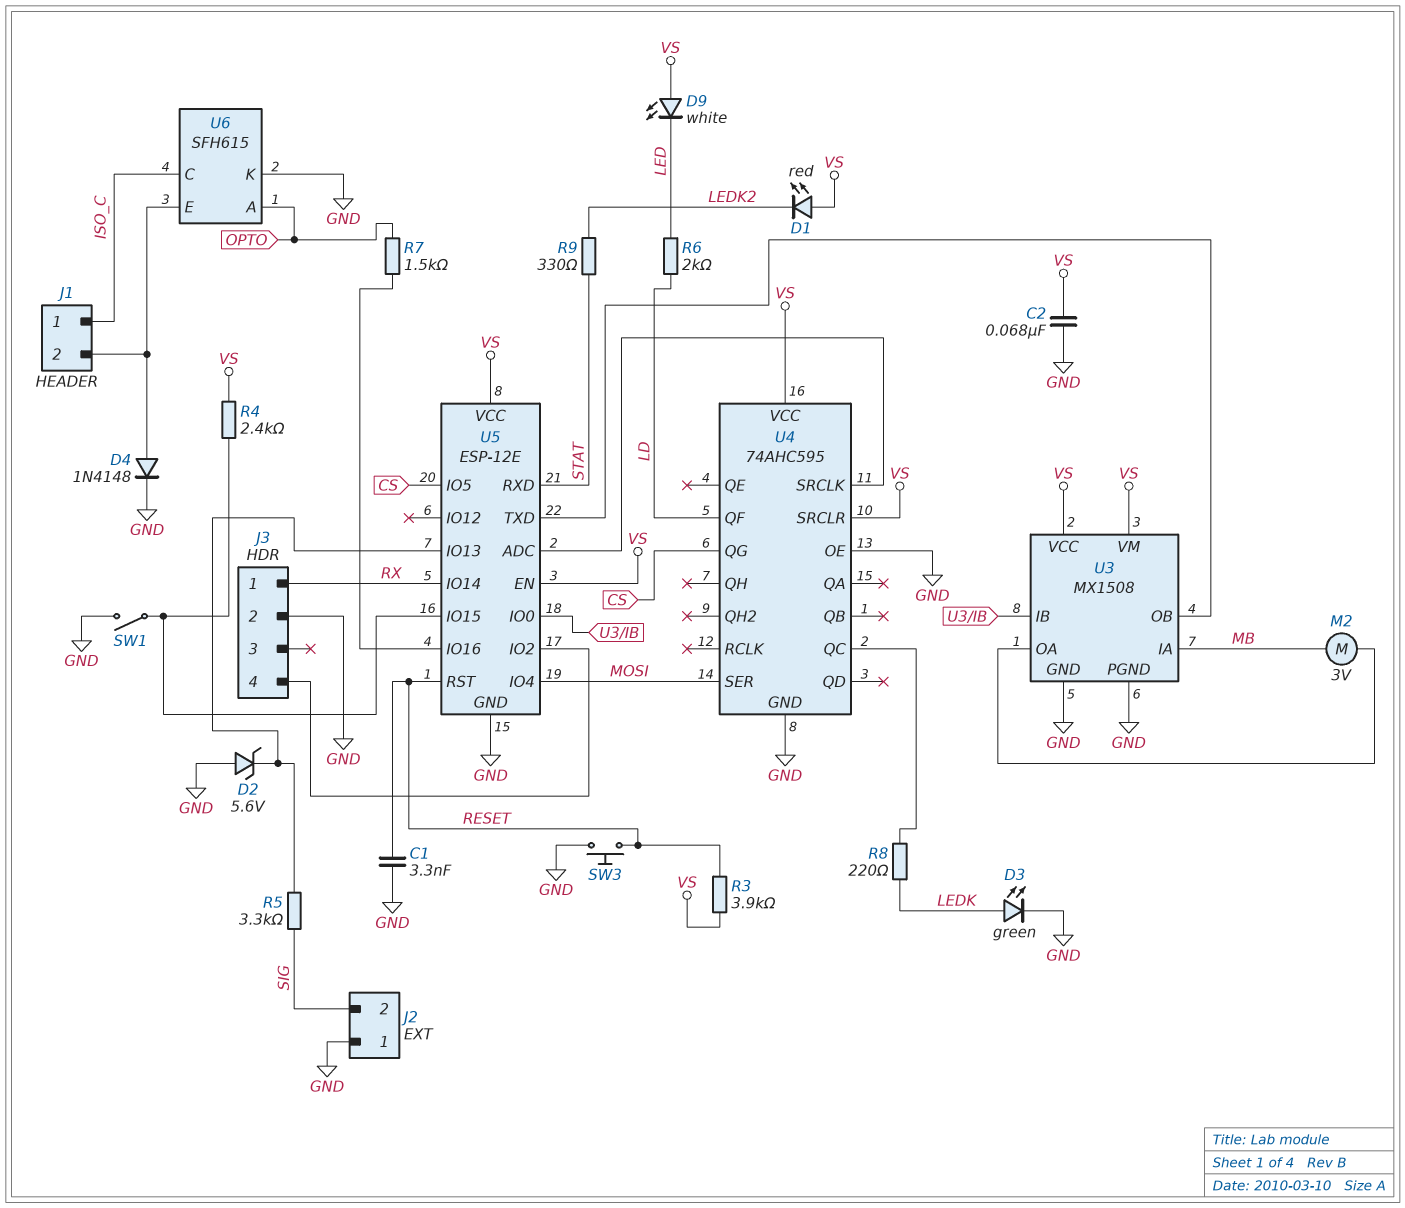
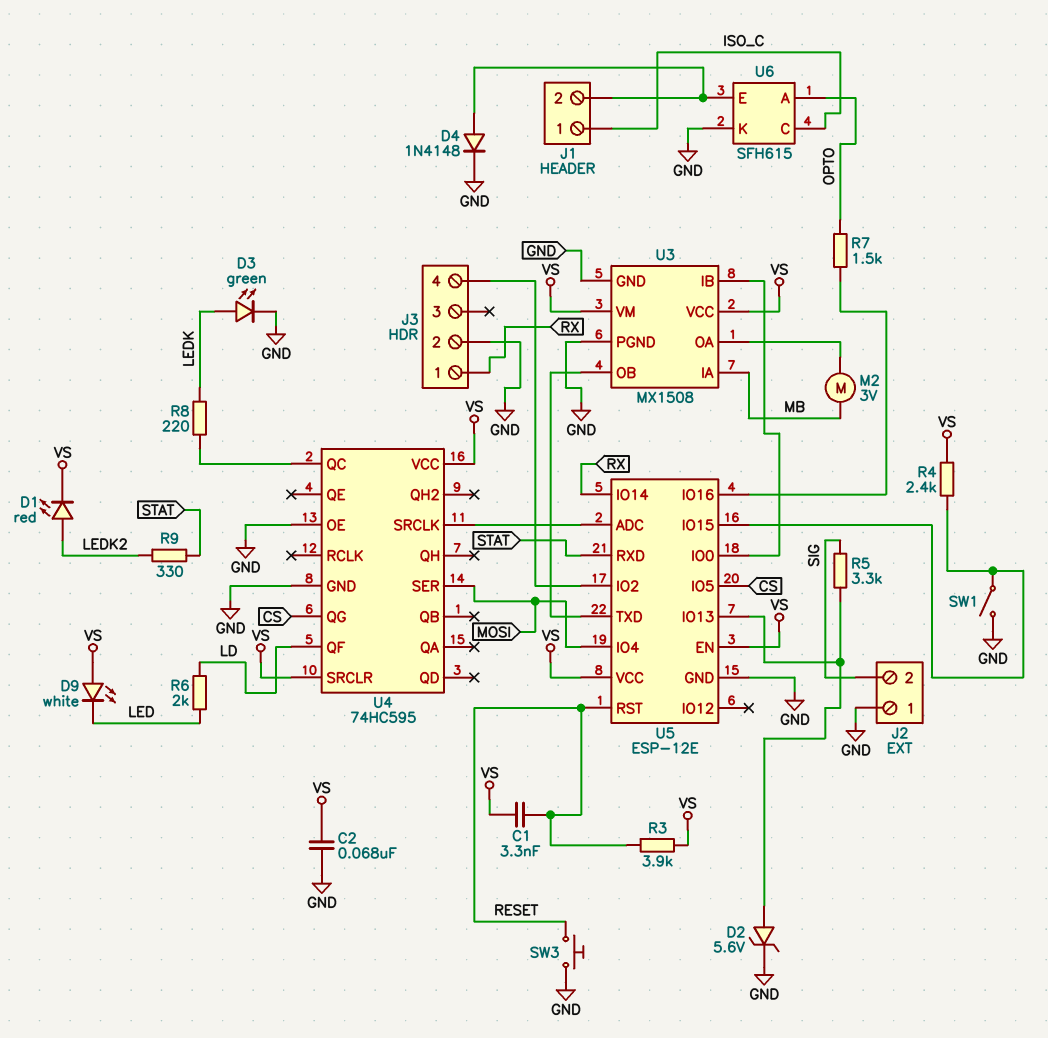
C1: 3.3nF (GND, RESET) -> 3.3nF (RESET, VS)
D1: LED red (A VS, K LEDK2) -> LED red (A LEDK2, K VS)
D2: zener 5.6V (A GND, K U5/IO13) -> zener 5.6V (A U5/IO13, K GND)
U4: 74AHC595 -> 74HC595

